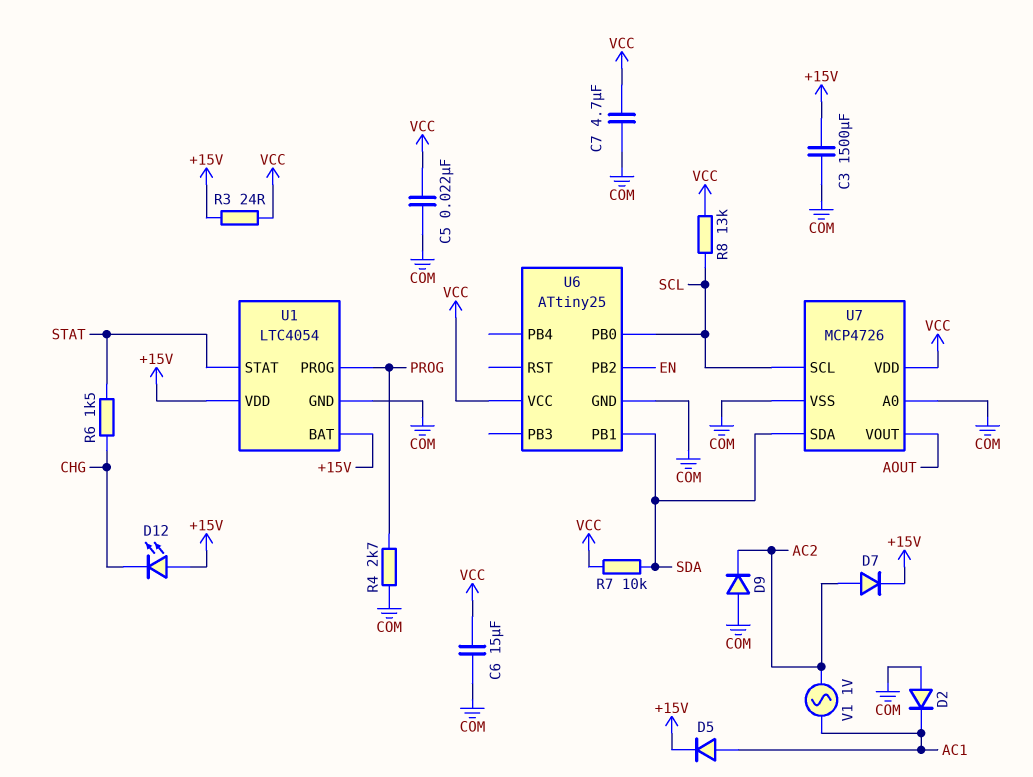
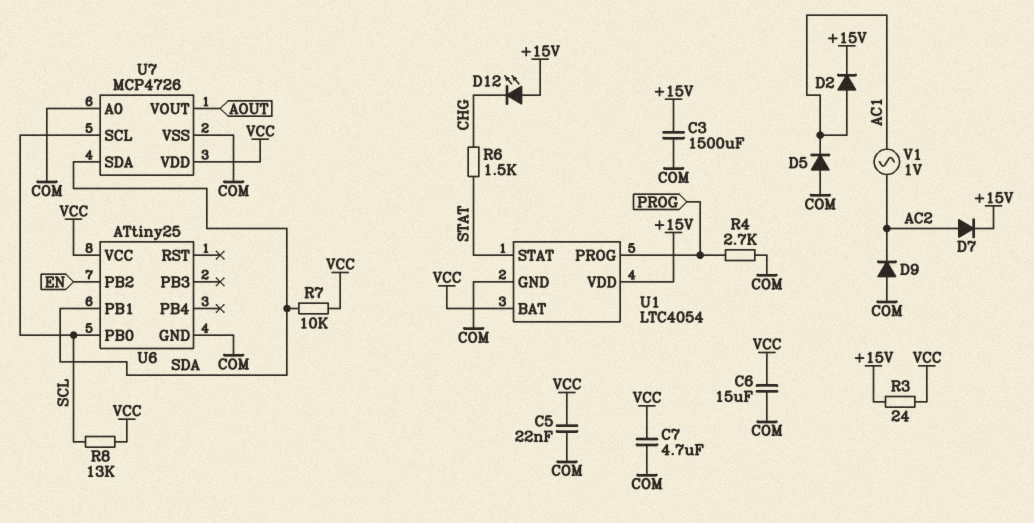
D2: diode (A COM, K AC1) -> diode (A AC1, K +15V)
D5: diode (A AC1, K +15V) -> diode (A COM, K AC1)
U1 pin BAT: +15V -> VCC

